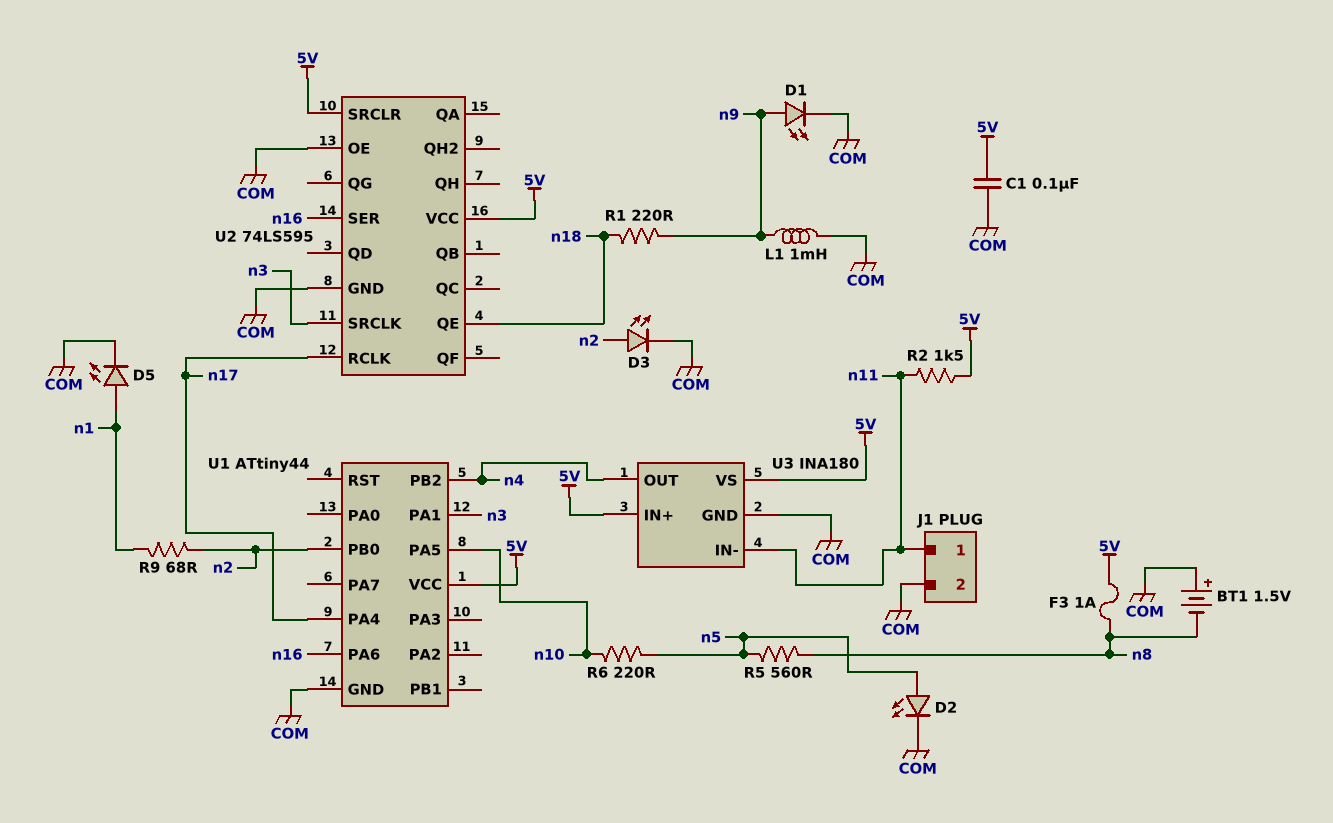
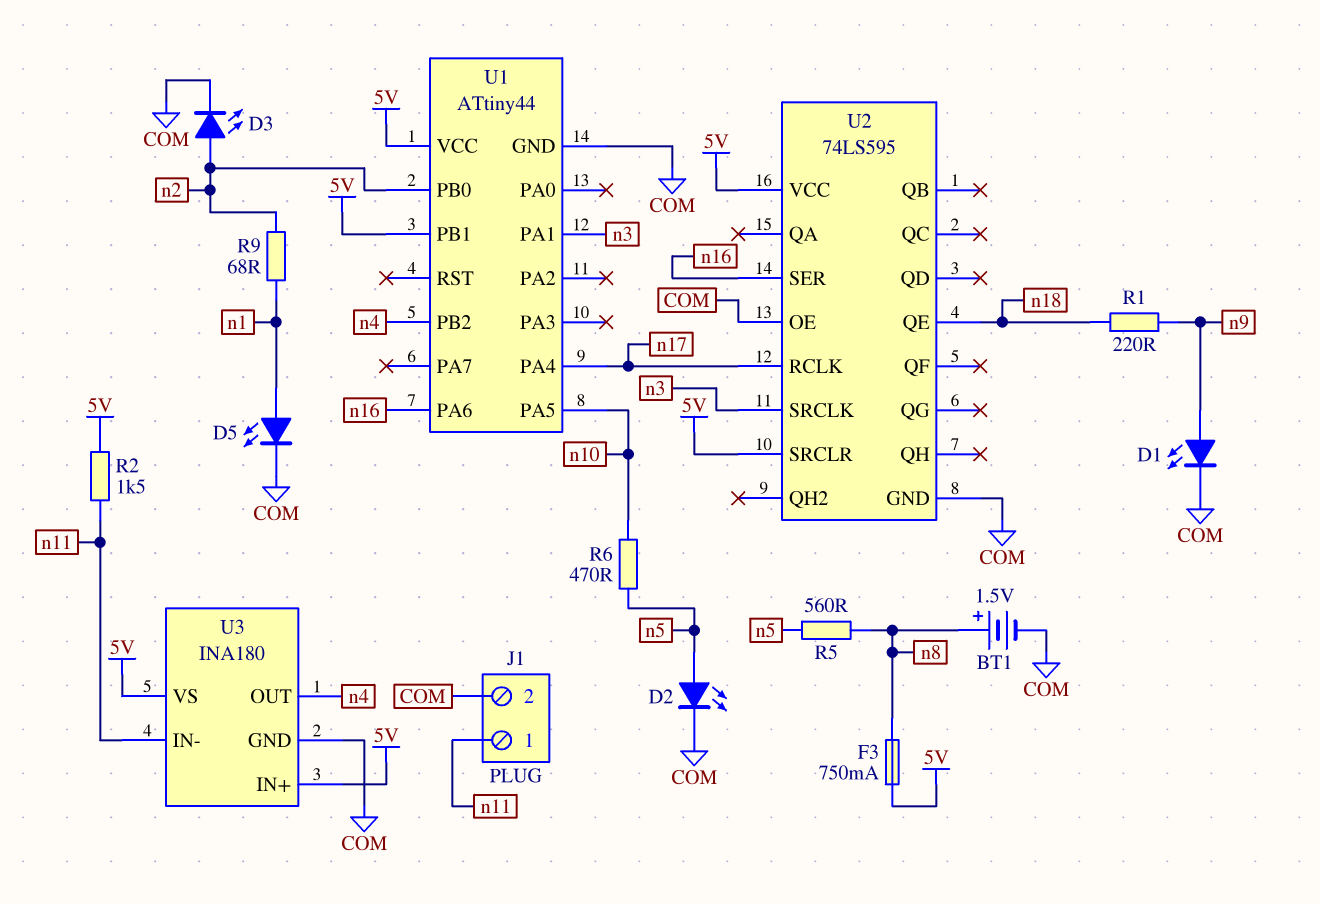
BT1: 1.5V (plus COM, minus n8) -> 1.5V (plus n8, minus COM)
C1: 100nF (5V, COM) -> none
F3: 1A (5V, n8) -> 750mA (5V, n8)
L1: 1mH (COM, n9) -> none
R6: 220 (n5, n10) -> 470 (n5, n10)
U1 pin PB1: none -> 5V

